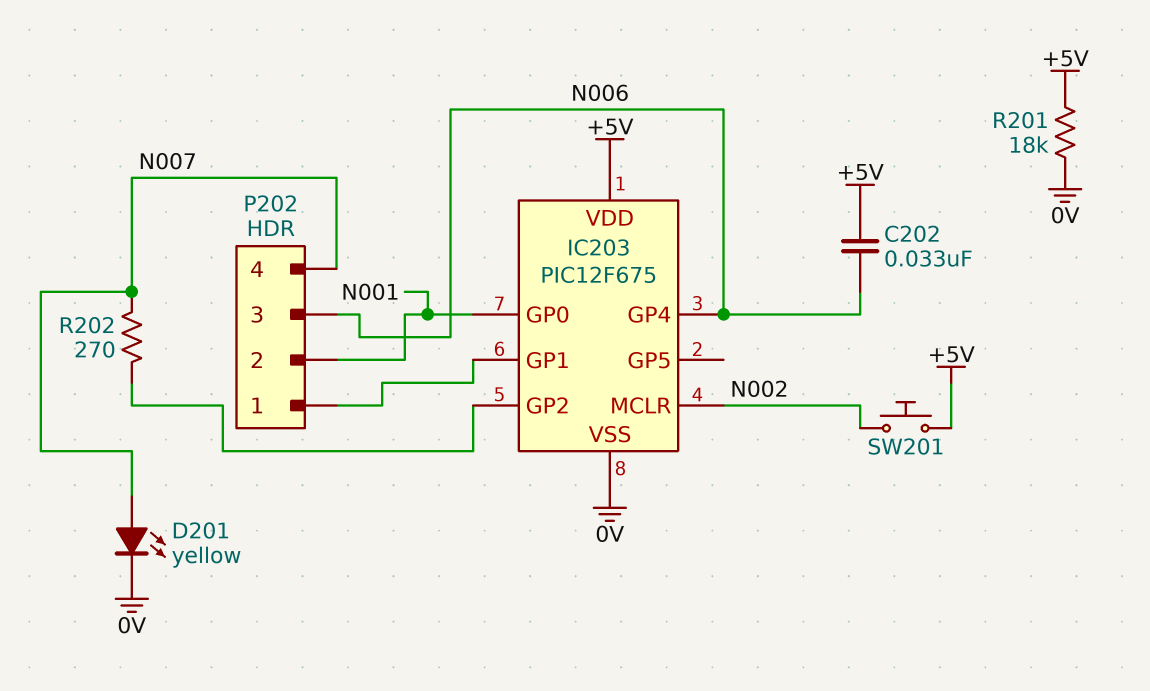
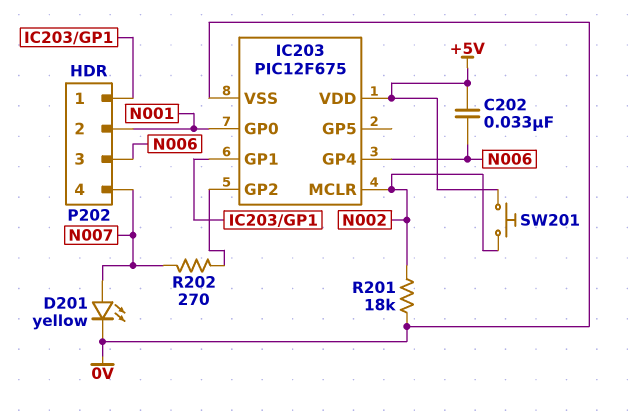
R201: 18k (+5V, 0V) -> 18k (0V, N002)

